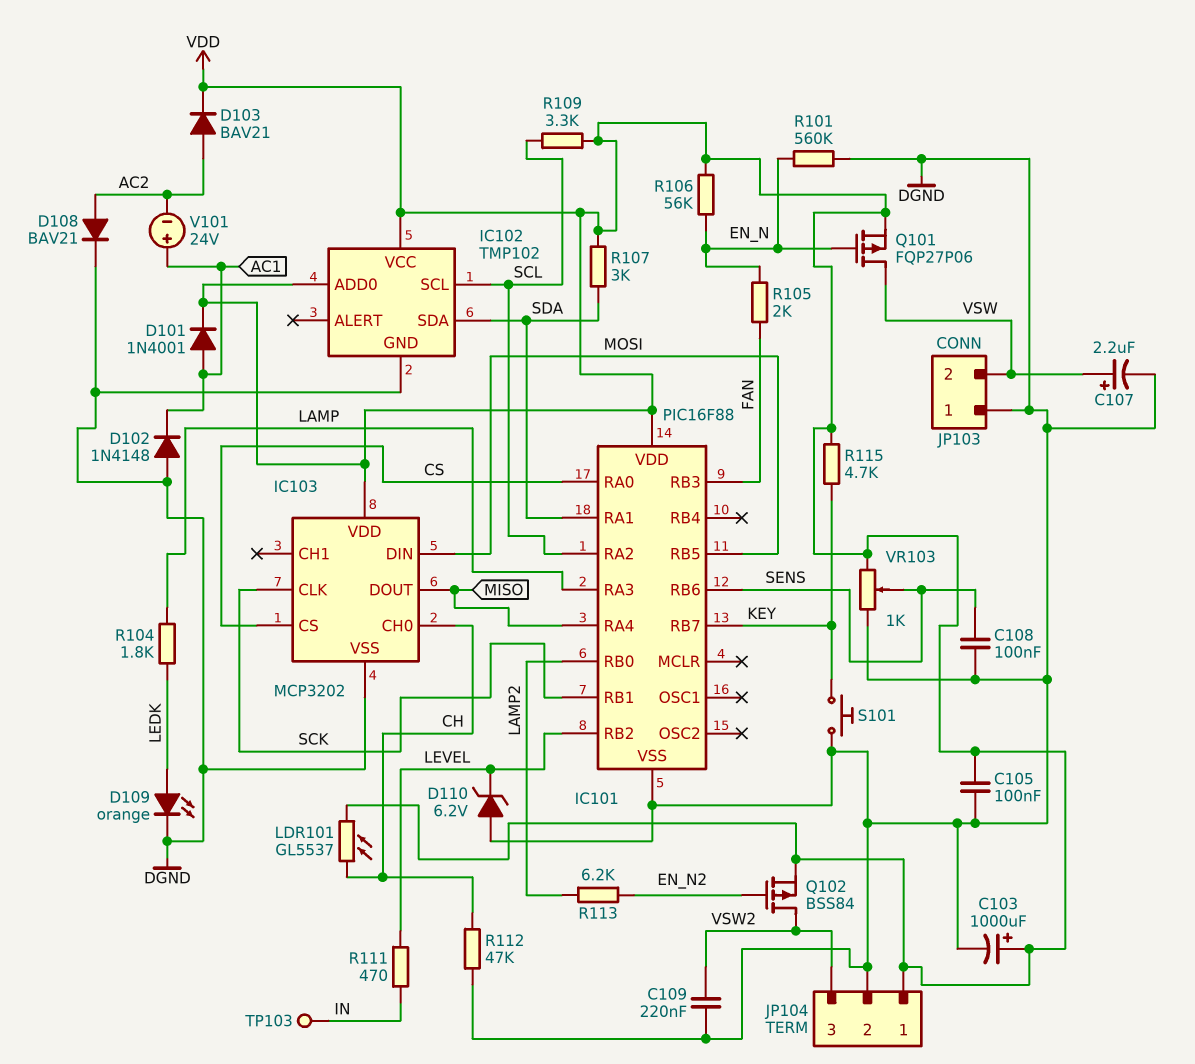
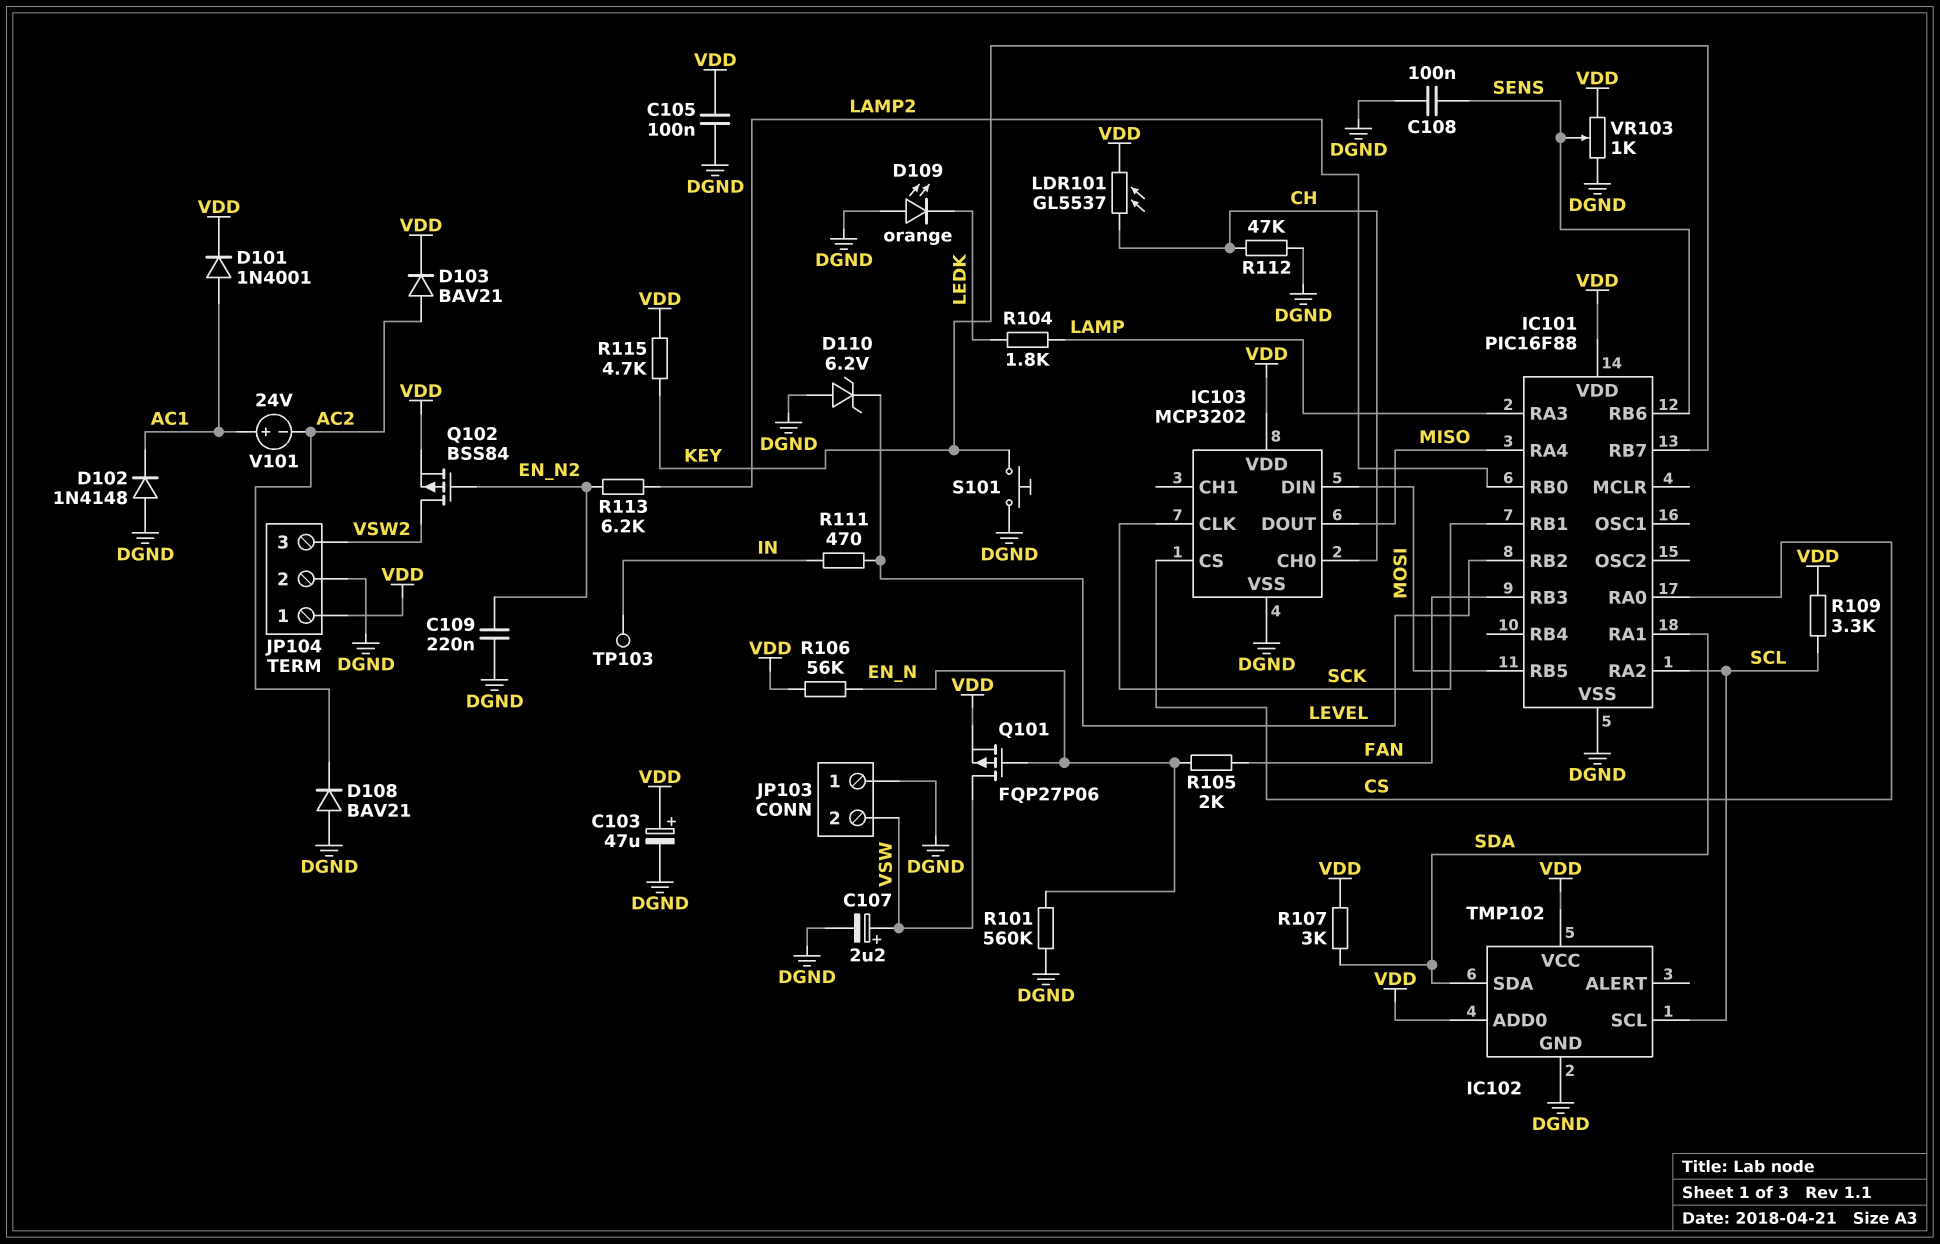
C103: 1000uF (plus VDD, minus DGND) -> 47uF (plus VDD, minus DGND)
C109: 220nF (DGND, VSW2) -> 220nF (DGND, EN_N2)
D108: diode BAV21 (A AC2, K DGND) -> diode BAV21 (A DGND, K AC2)
D109: LED orange (A LEDK, K DGND) -> LED orange (A DGND, K LEDK)

